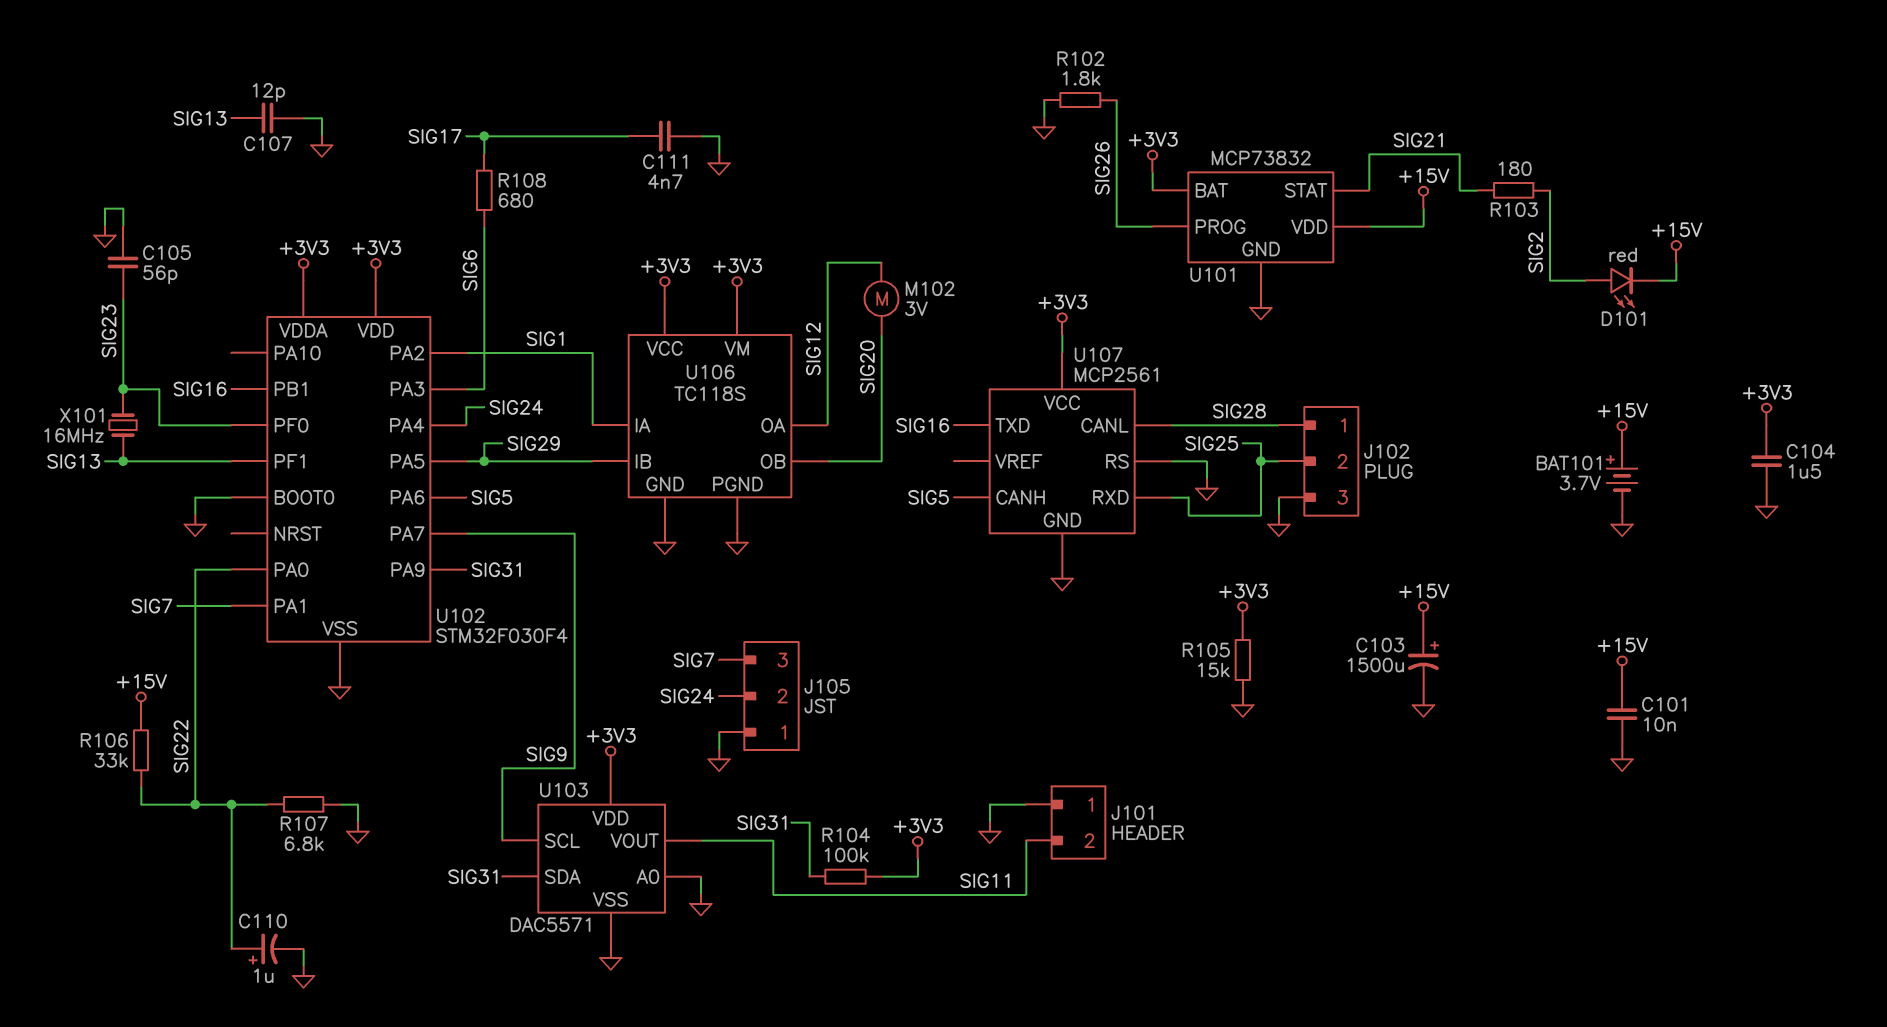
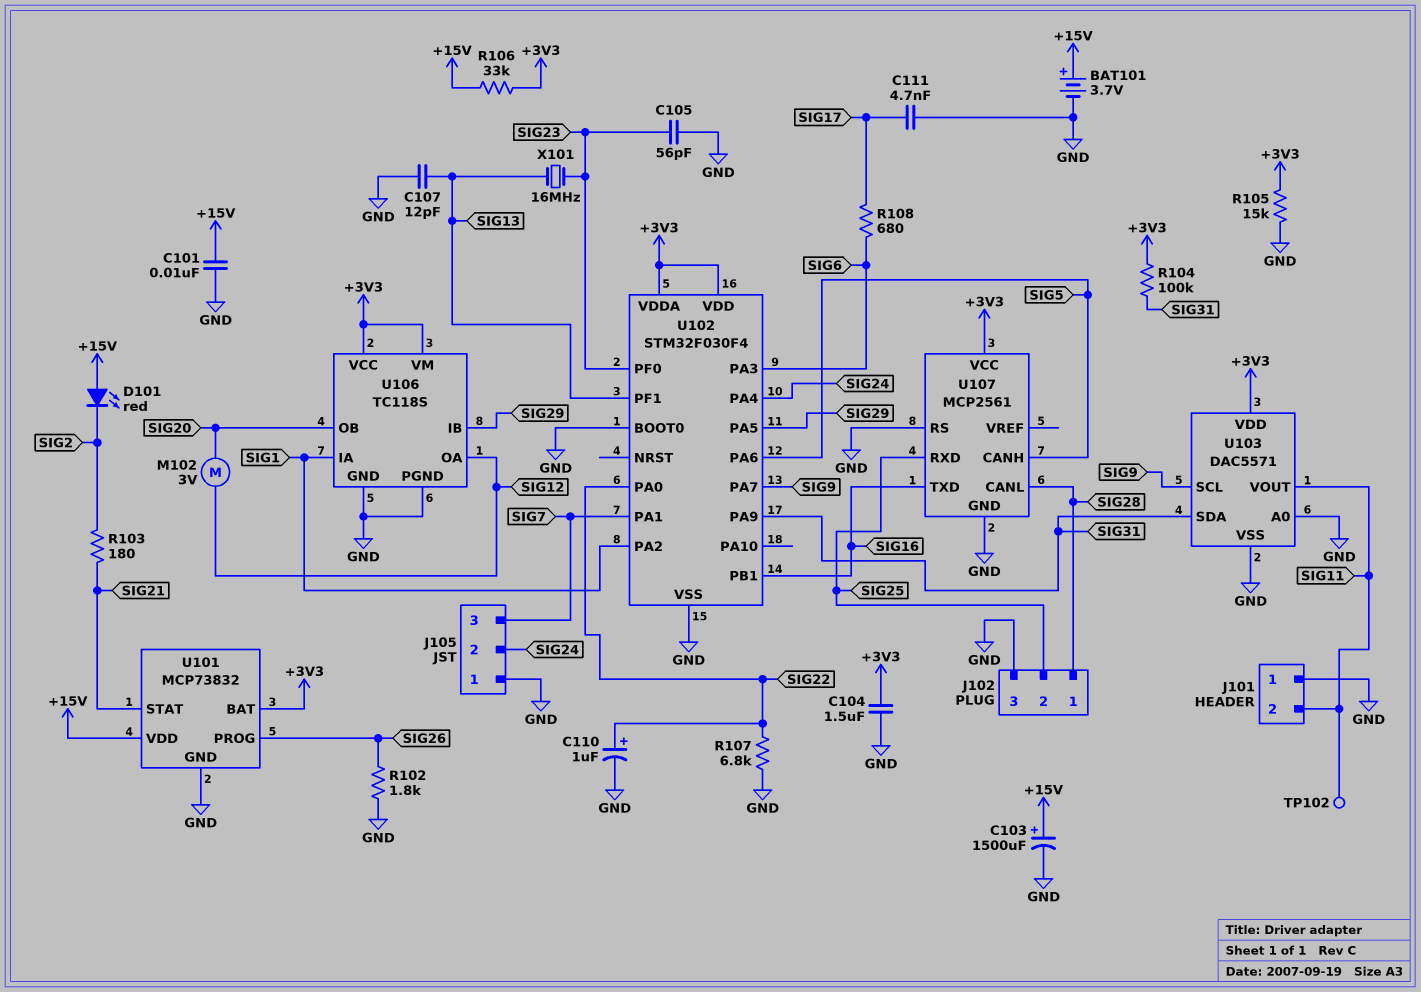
D101: LED red (A SIG2, K +15V) -> LED red (A +15V, K SIG2)
R106: 33k (+15V, SIG22) -> 33k (+3V3, +15V)
TP102: none -> test point (SIG11)

